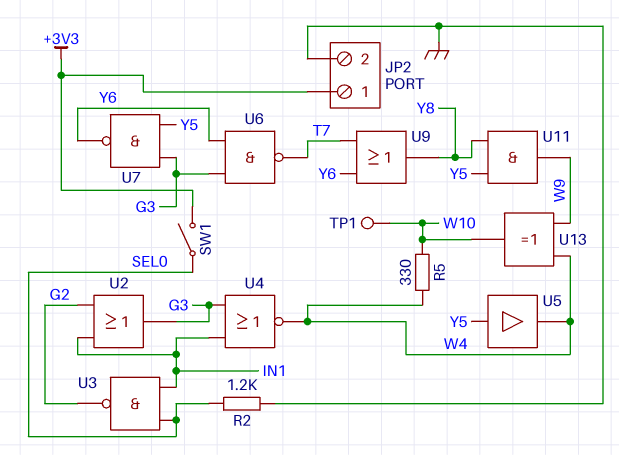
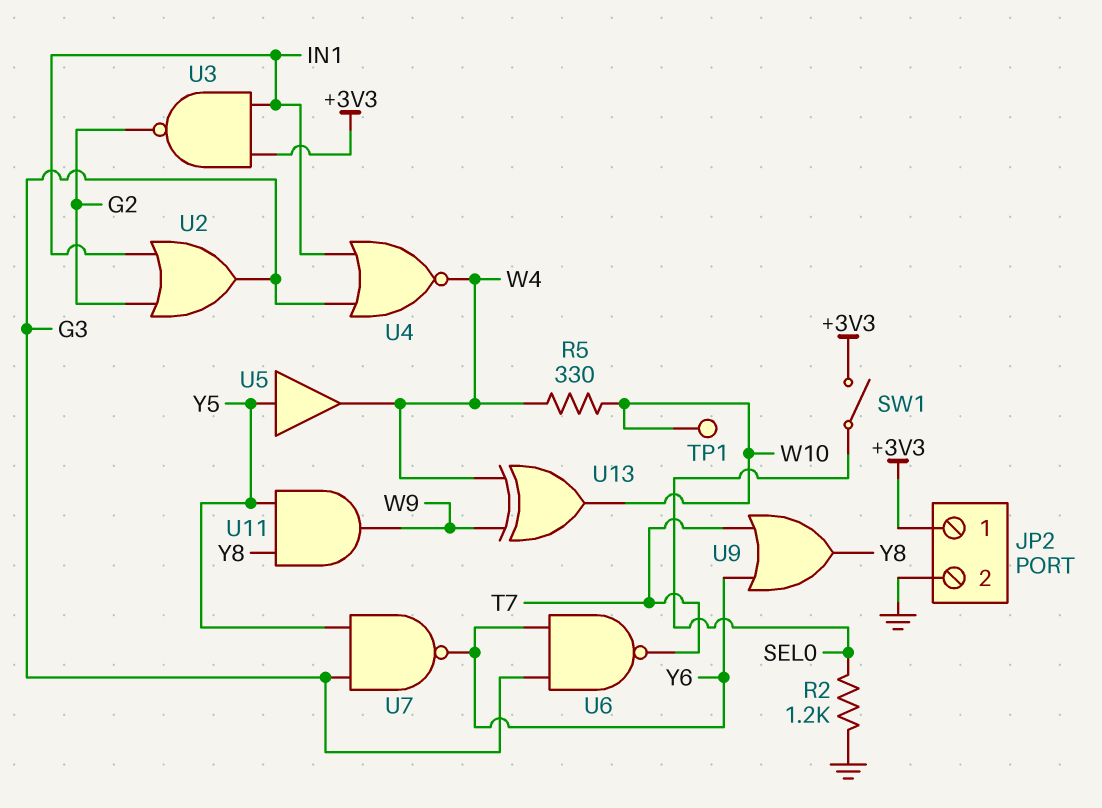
U3: NAND (in IN1, in SEL0, out G2) -> NAND (in +3V3, in IN1, out G2)

